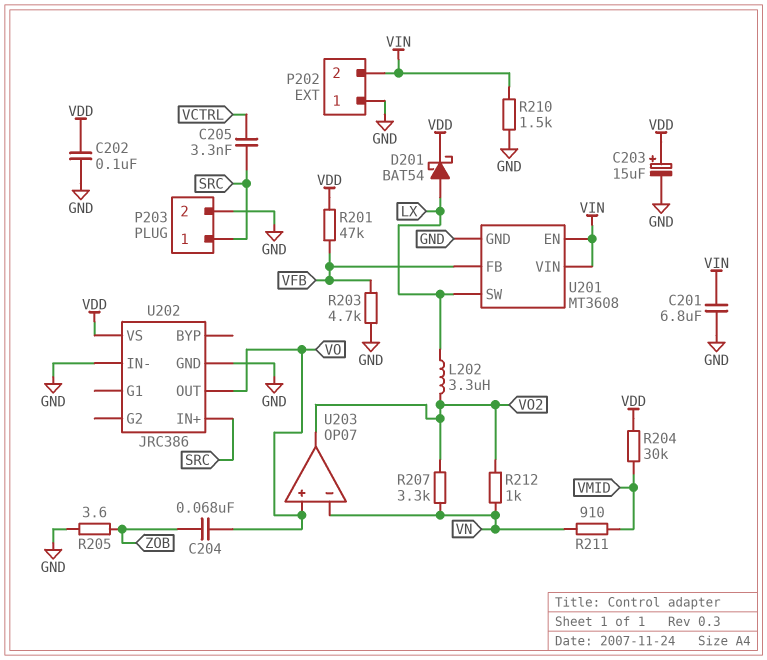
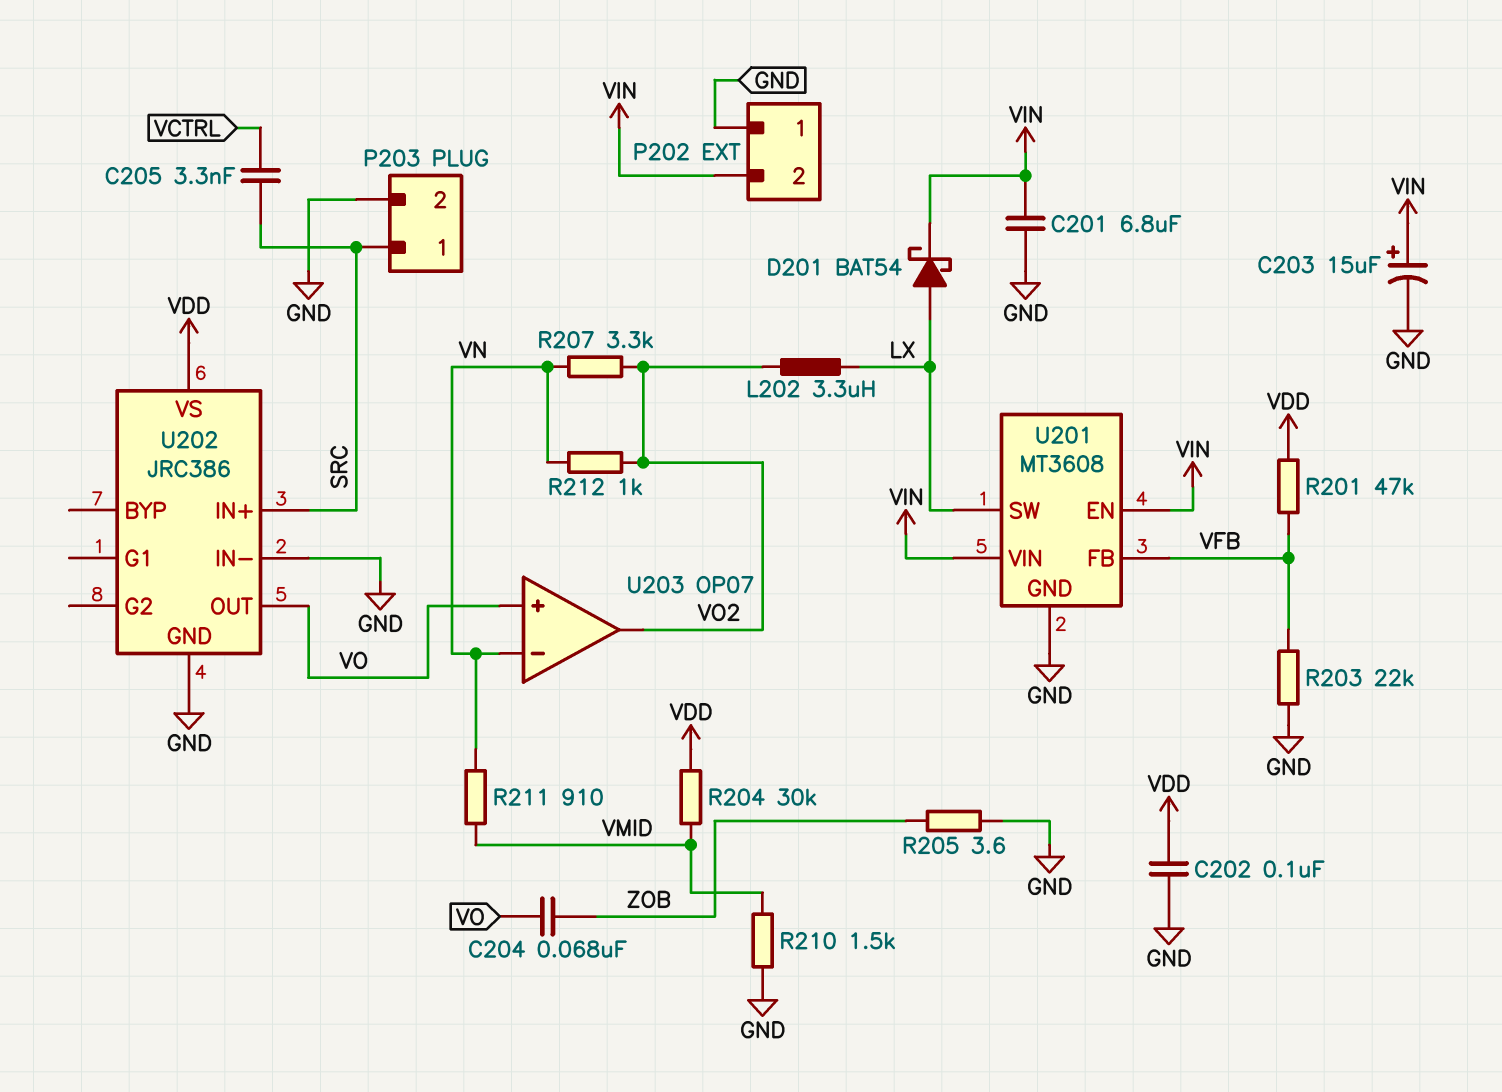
C203: 15uF (plus VDD, minus GND) -> 15uF (plus VIN, minus GND)
D201: schottky BAT54 (A LX, K VDD) -> schottky BAT54 (A LX, K VIN)
R203: 4.7k (GND, VFB) -> 22k (GND, VFB)
R210: 1.5k (GND, VIN) -> 1.5k (GND, VMID)

